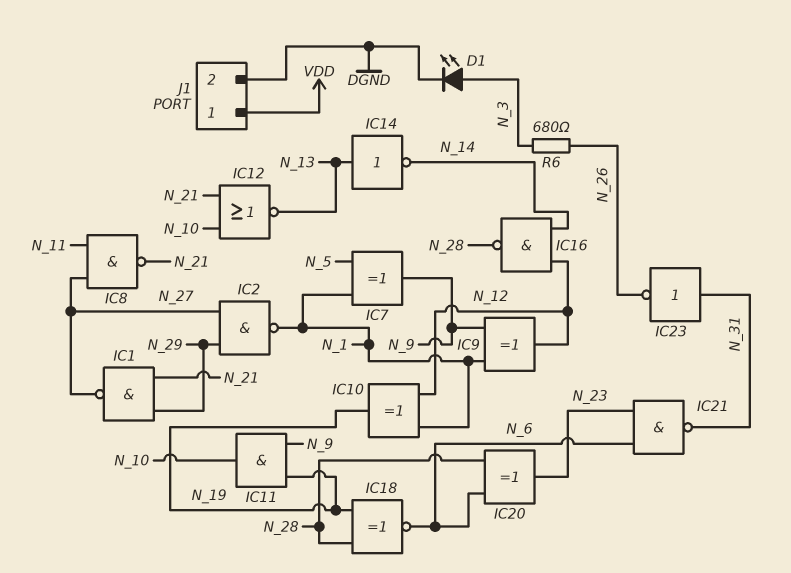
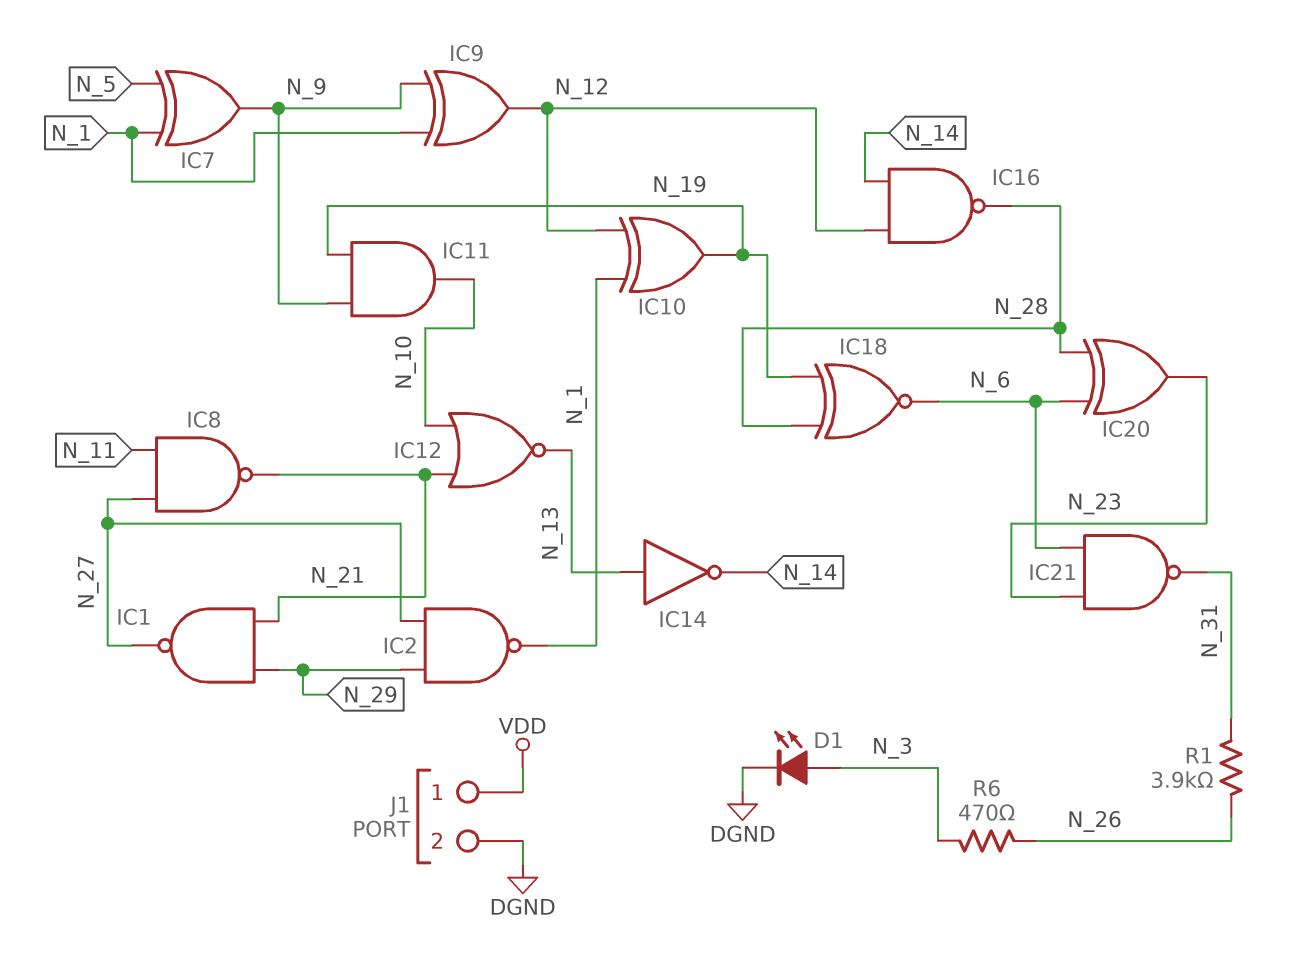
IC23: NOT (in N_31, out N_26) -> none
R1: none -> 3.9k (N_26, N_31)
R6: 680 (N_3, N_26) -> 470 (N_3, N_26)

